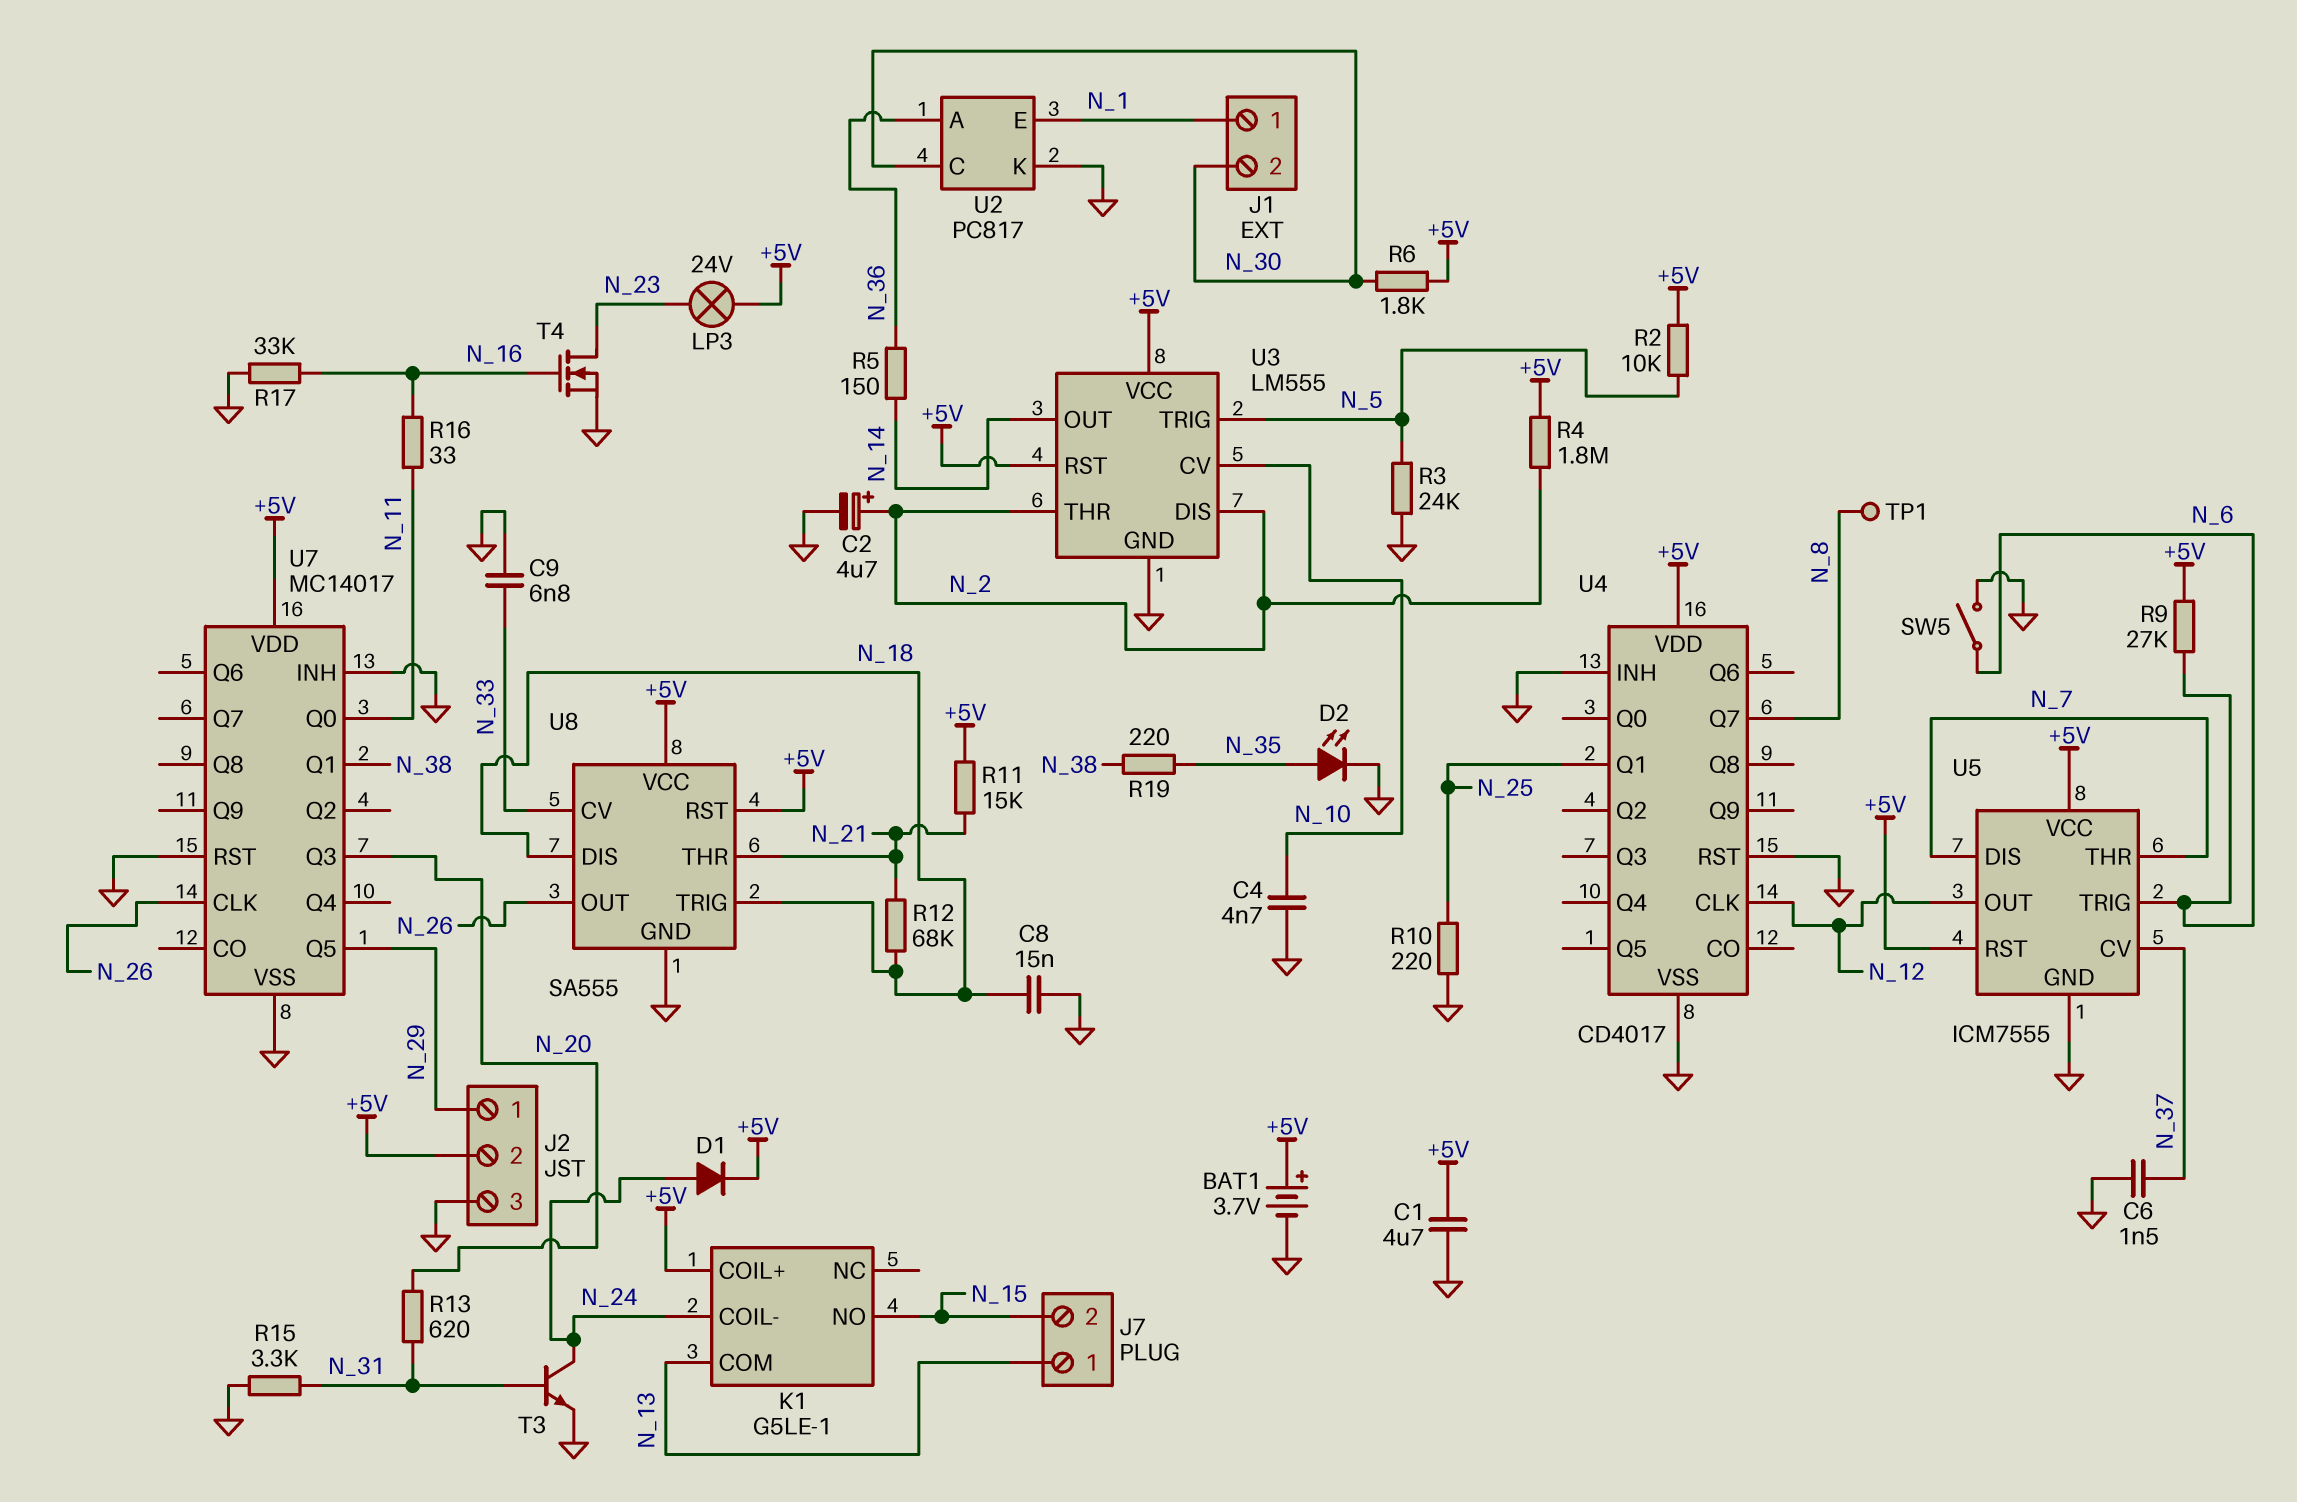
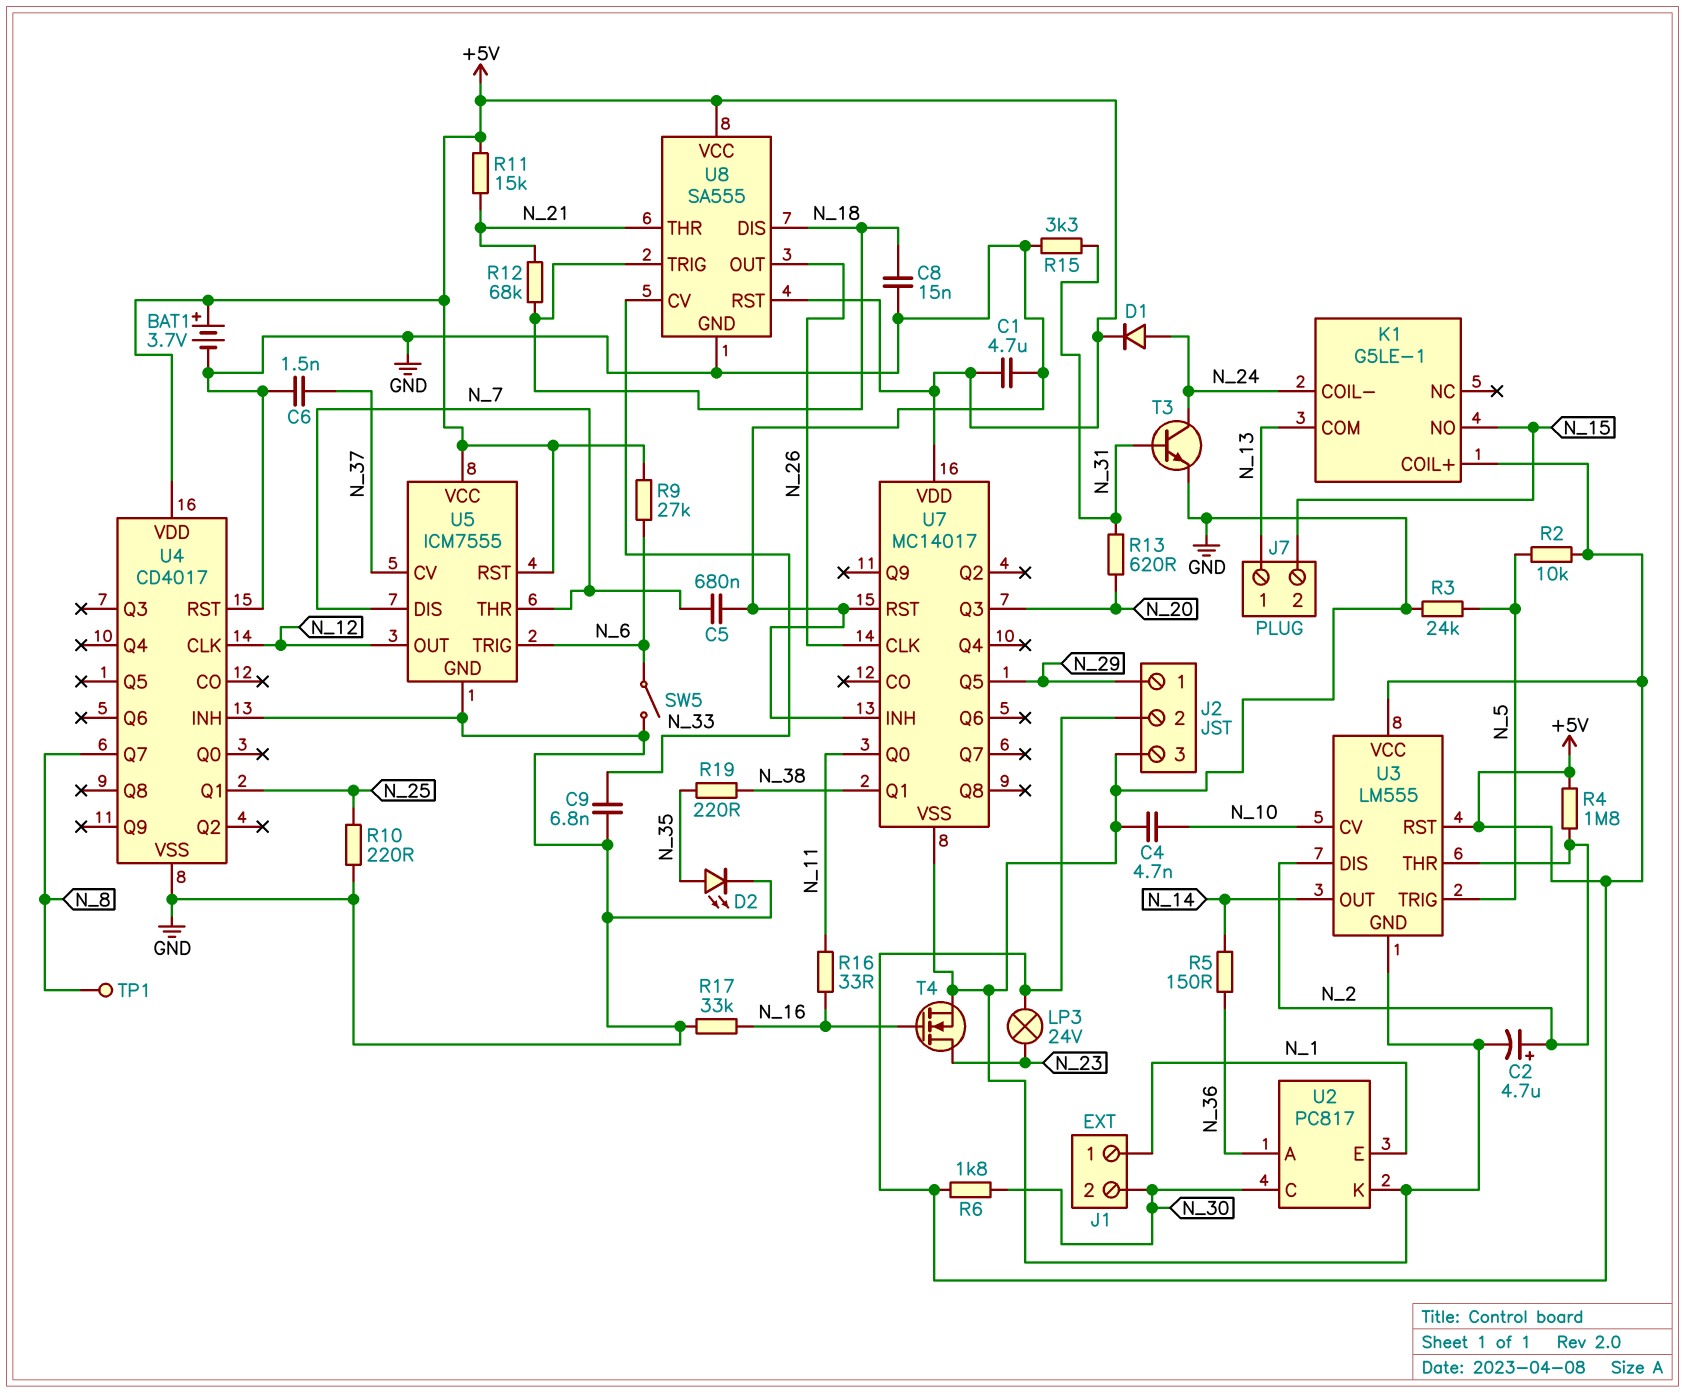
C5: none -> 680nF (GND, N_7)

